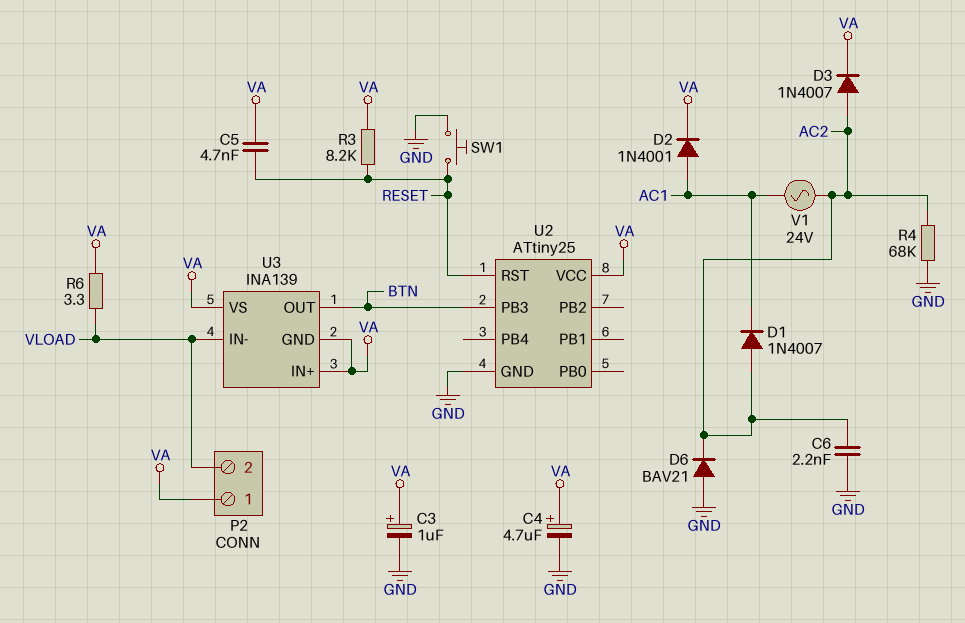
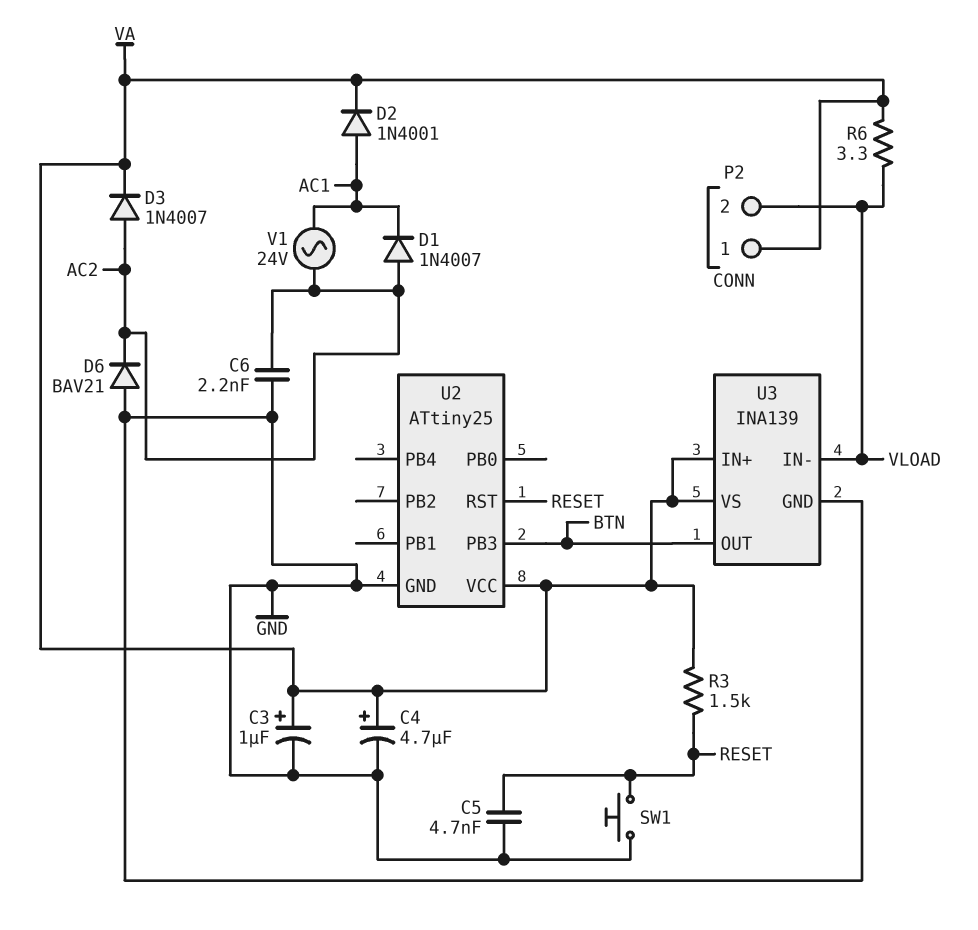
C5: 4.7nF (RESET, VA) -> 4.7nF (GND, RESET)
R3: 8.2k (RESET, VA) -> 1.5k (RESET, VA)
R4: 68k (AC2, GND) -> none
U3 pin GND: VA -> GND

